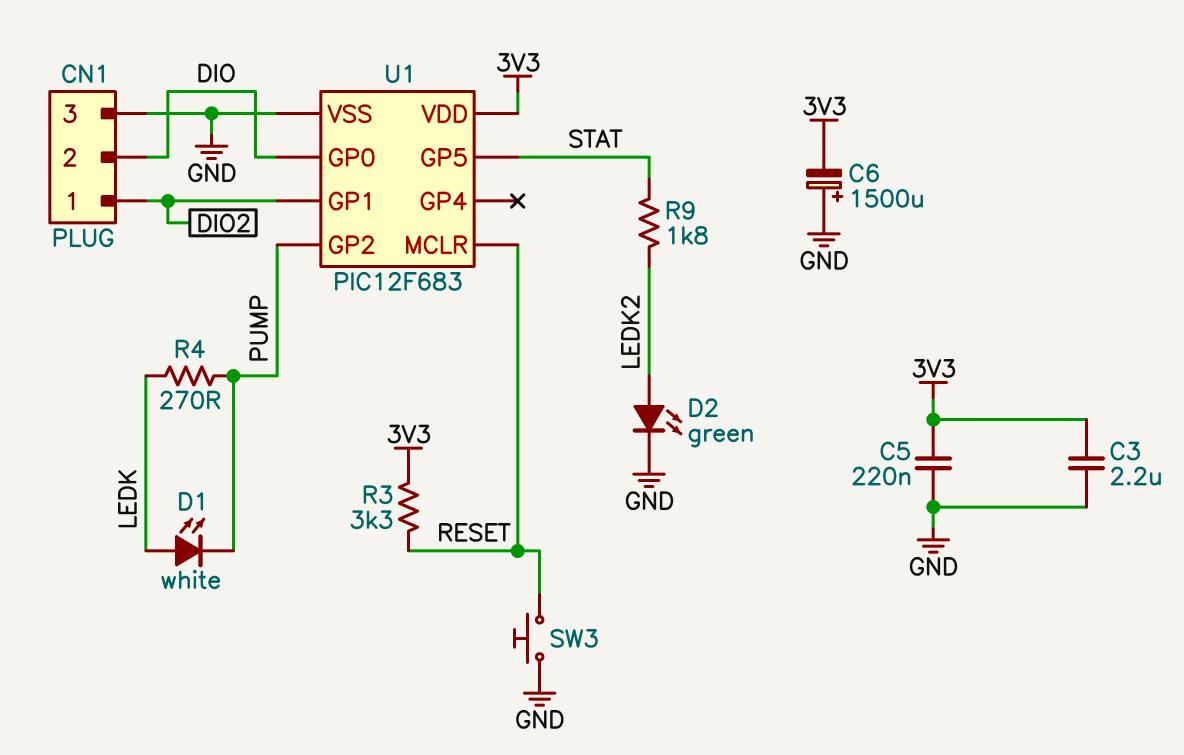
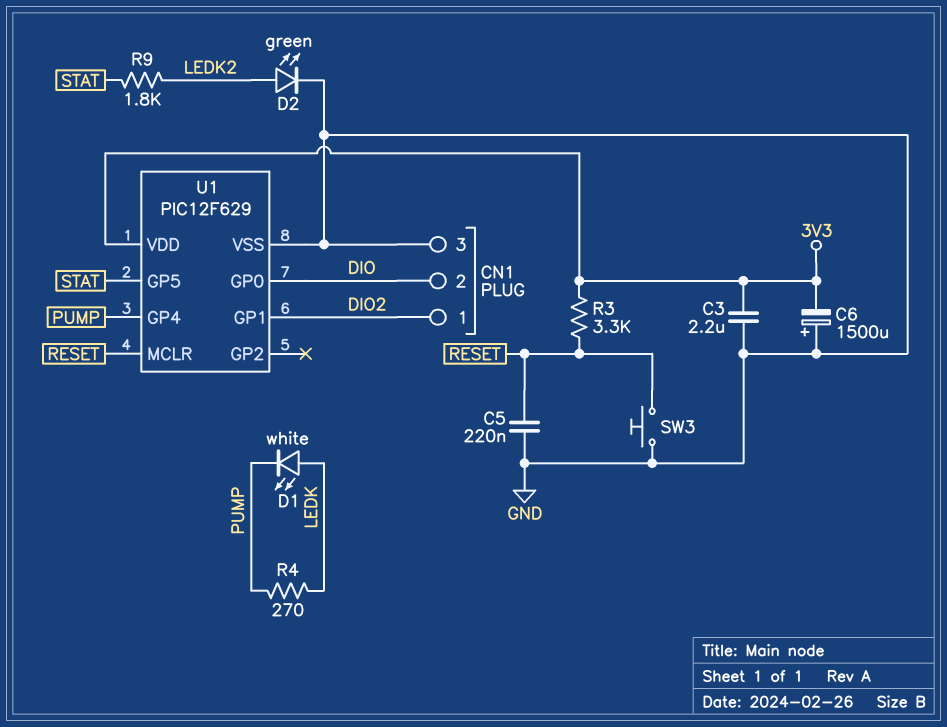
C5: 220nF (3V3, GND) -> 220nF (GND, RESET)
U1: PIC12F683 -> PIC12F629
U1 pin GP2: PUMP -> none
U1 pin GP4: none -> PUMP

